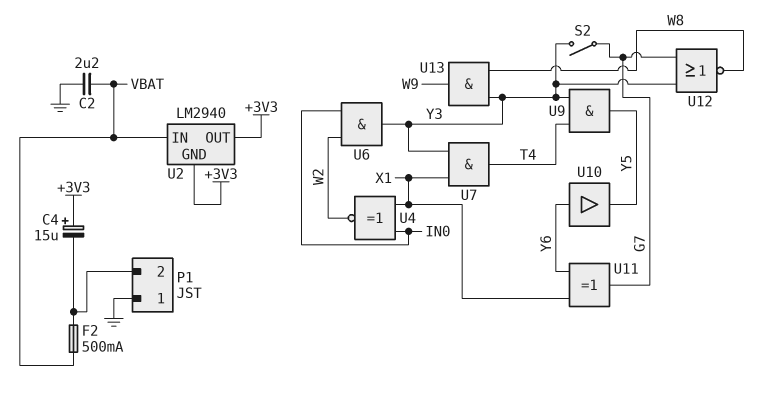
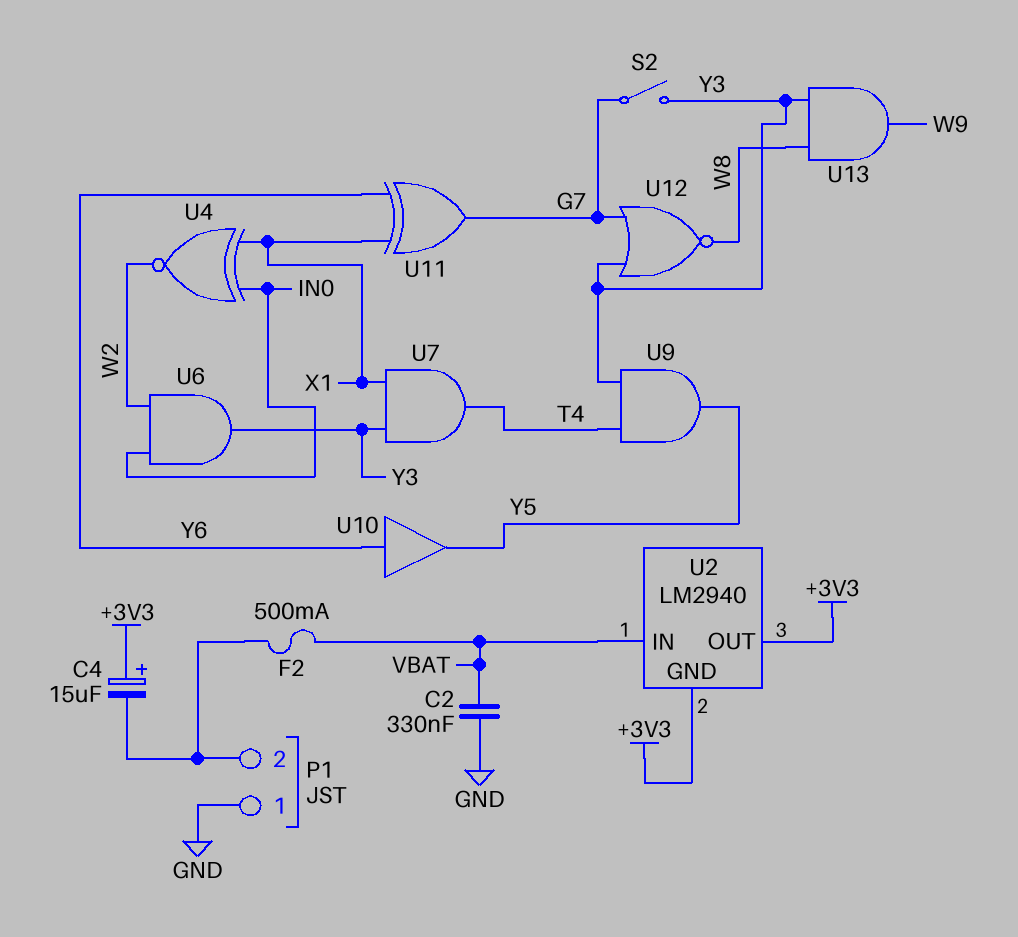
C2: 2.2uF (GND, VBAT) -> 330nF (GND, VBAT)

